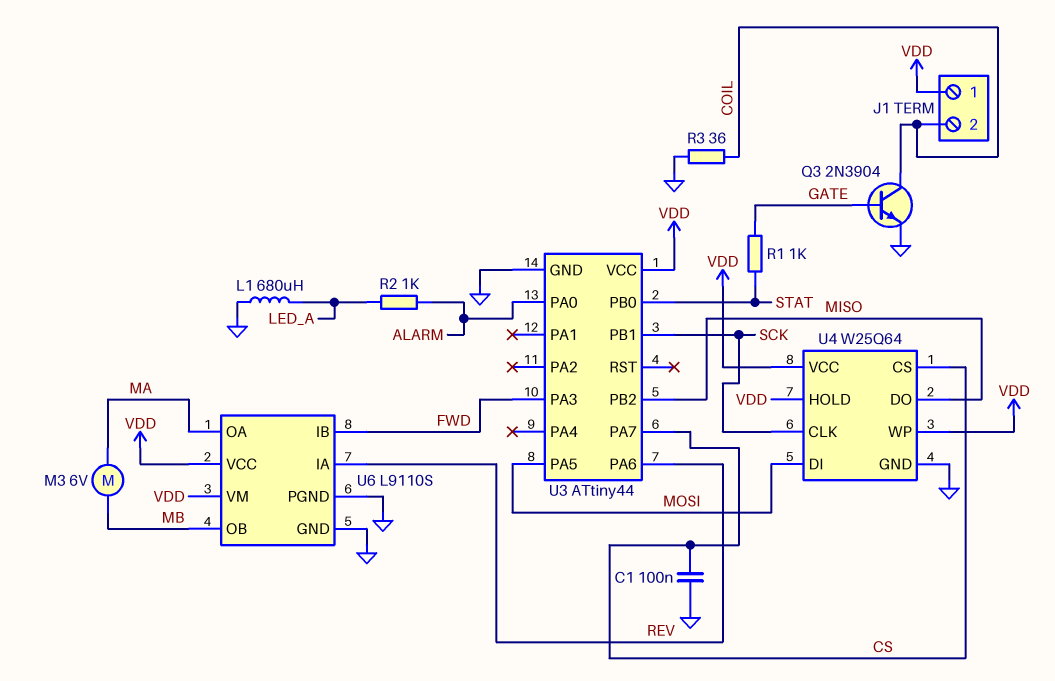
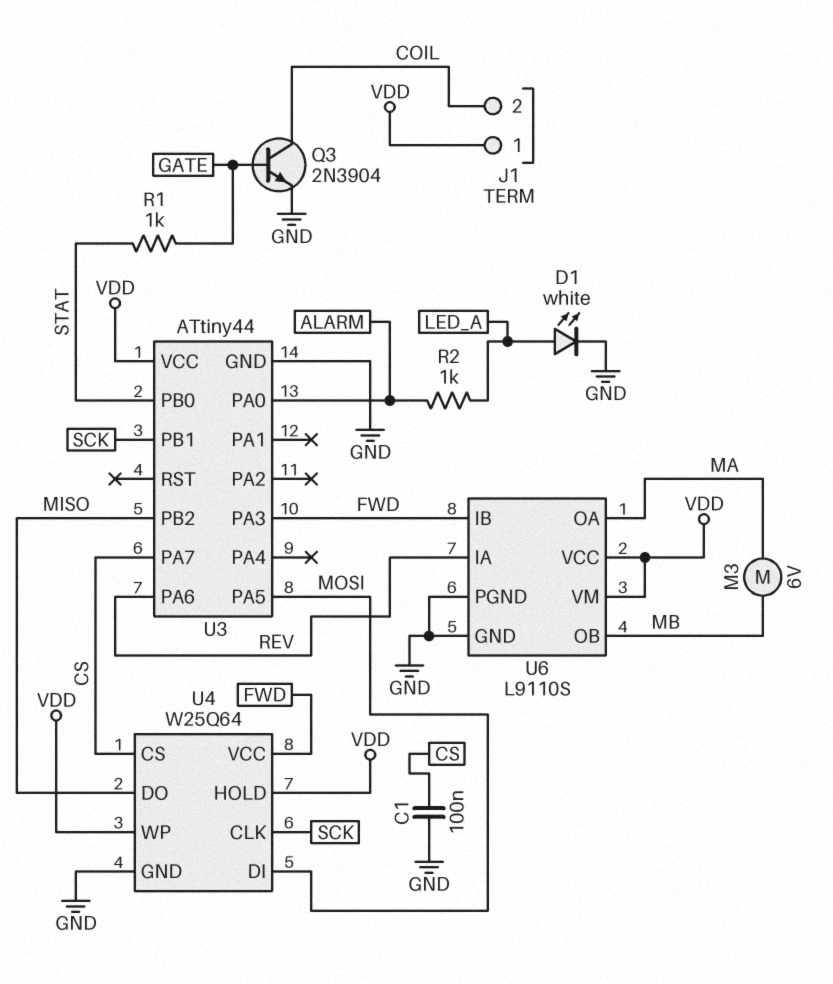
D1: none -> LED white (A LED_A, K GND)
L1: 680uH (GND, LED_A) -> none
R3: 36 (COIL, GND) -> none
U4 pin VCC: VDD -> FWD

